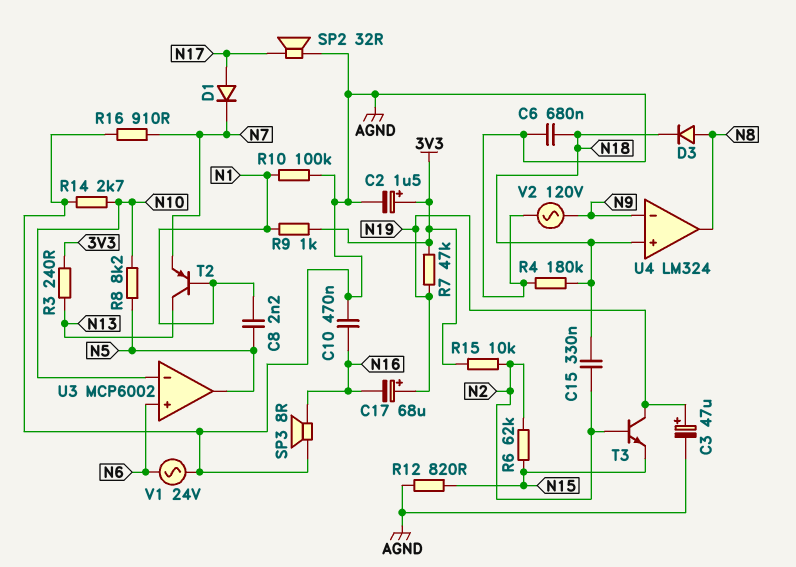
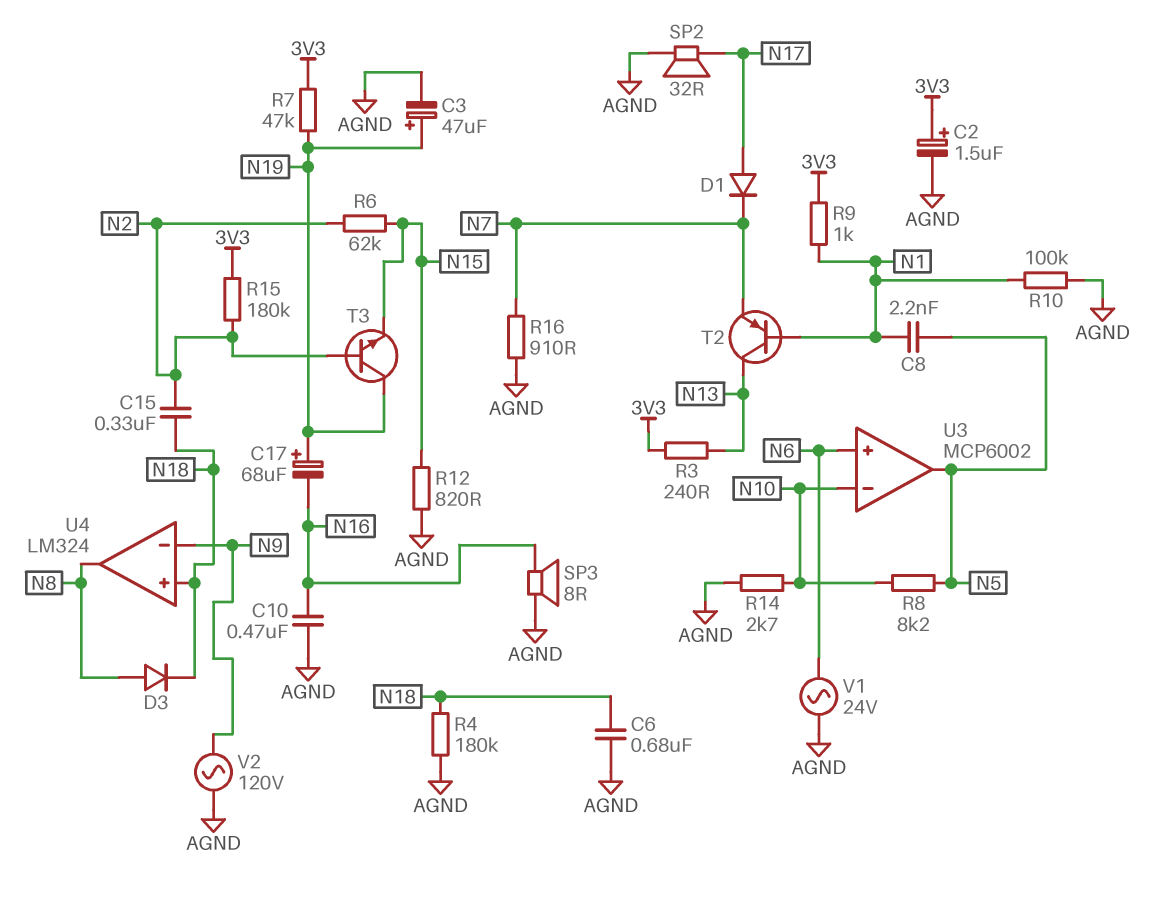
R15: 10k (3V3, N2) -> 180k (3V3, N2)

